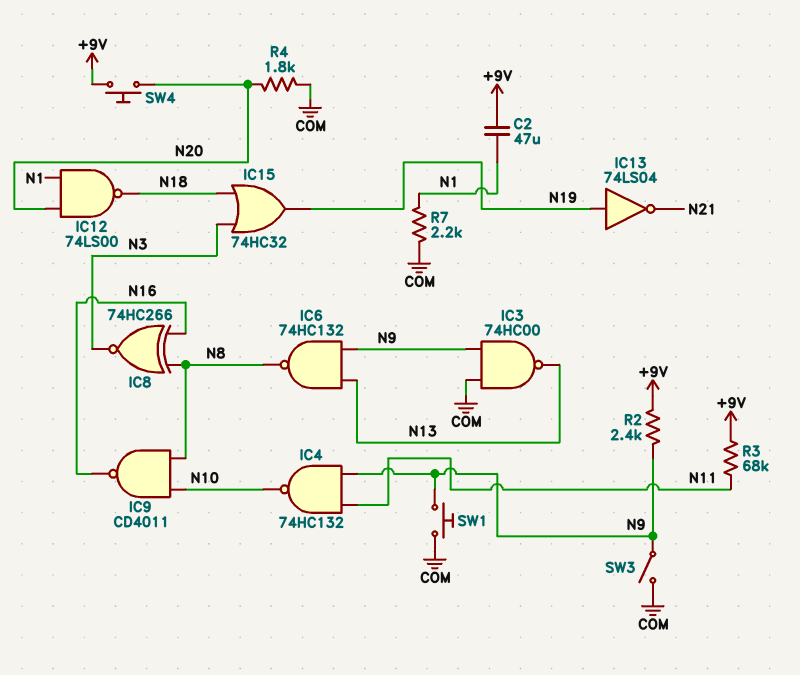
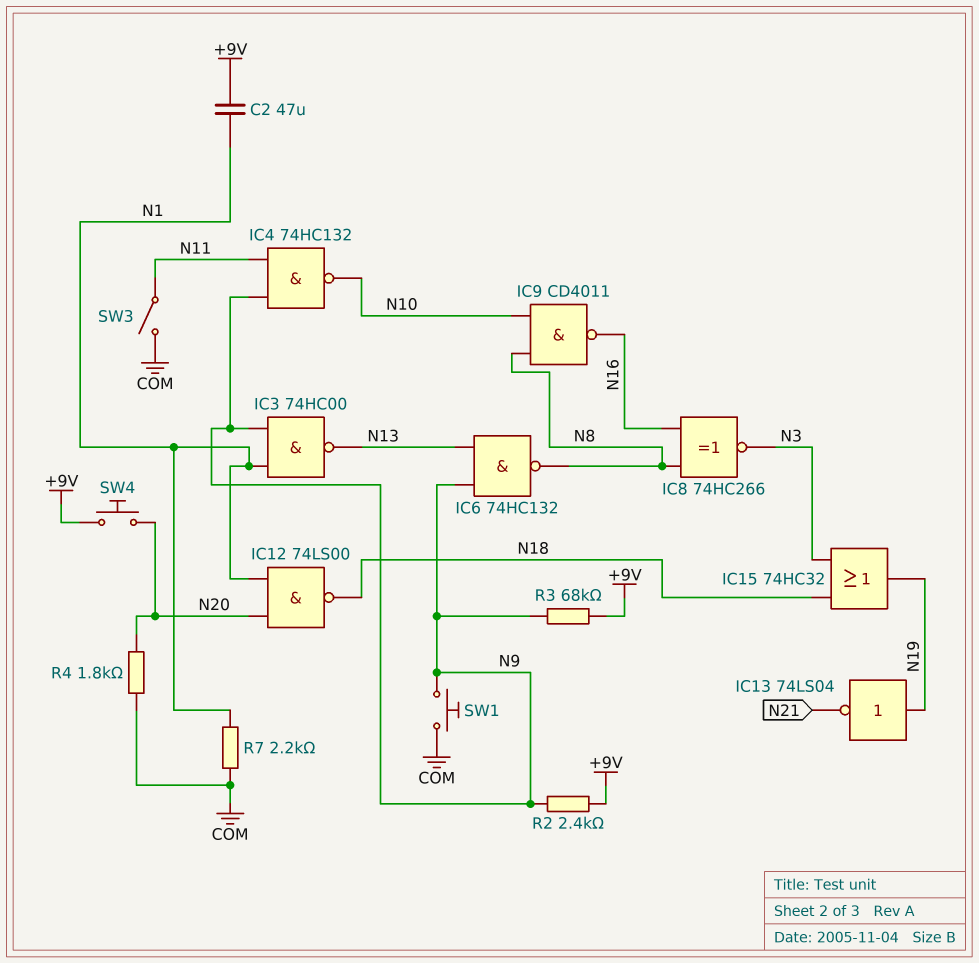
IC3: NAND 74HC00 (in COM, in N9, out N13) -> NAND 74HC00 (in N1, in N9, out N13)
R3: 68k (+9V, N11) -> 68k (+9V, N9)
SW3: switch (COM, N9) -> switch (COM, N11)

